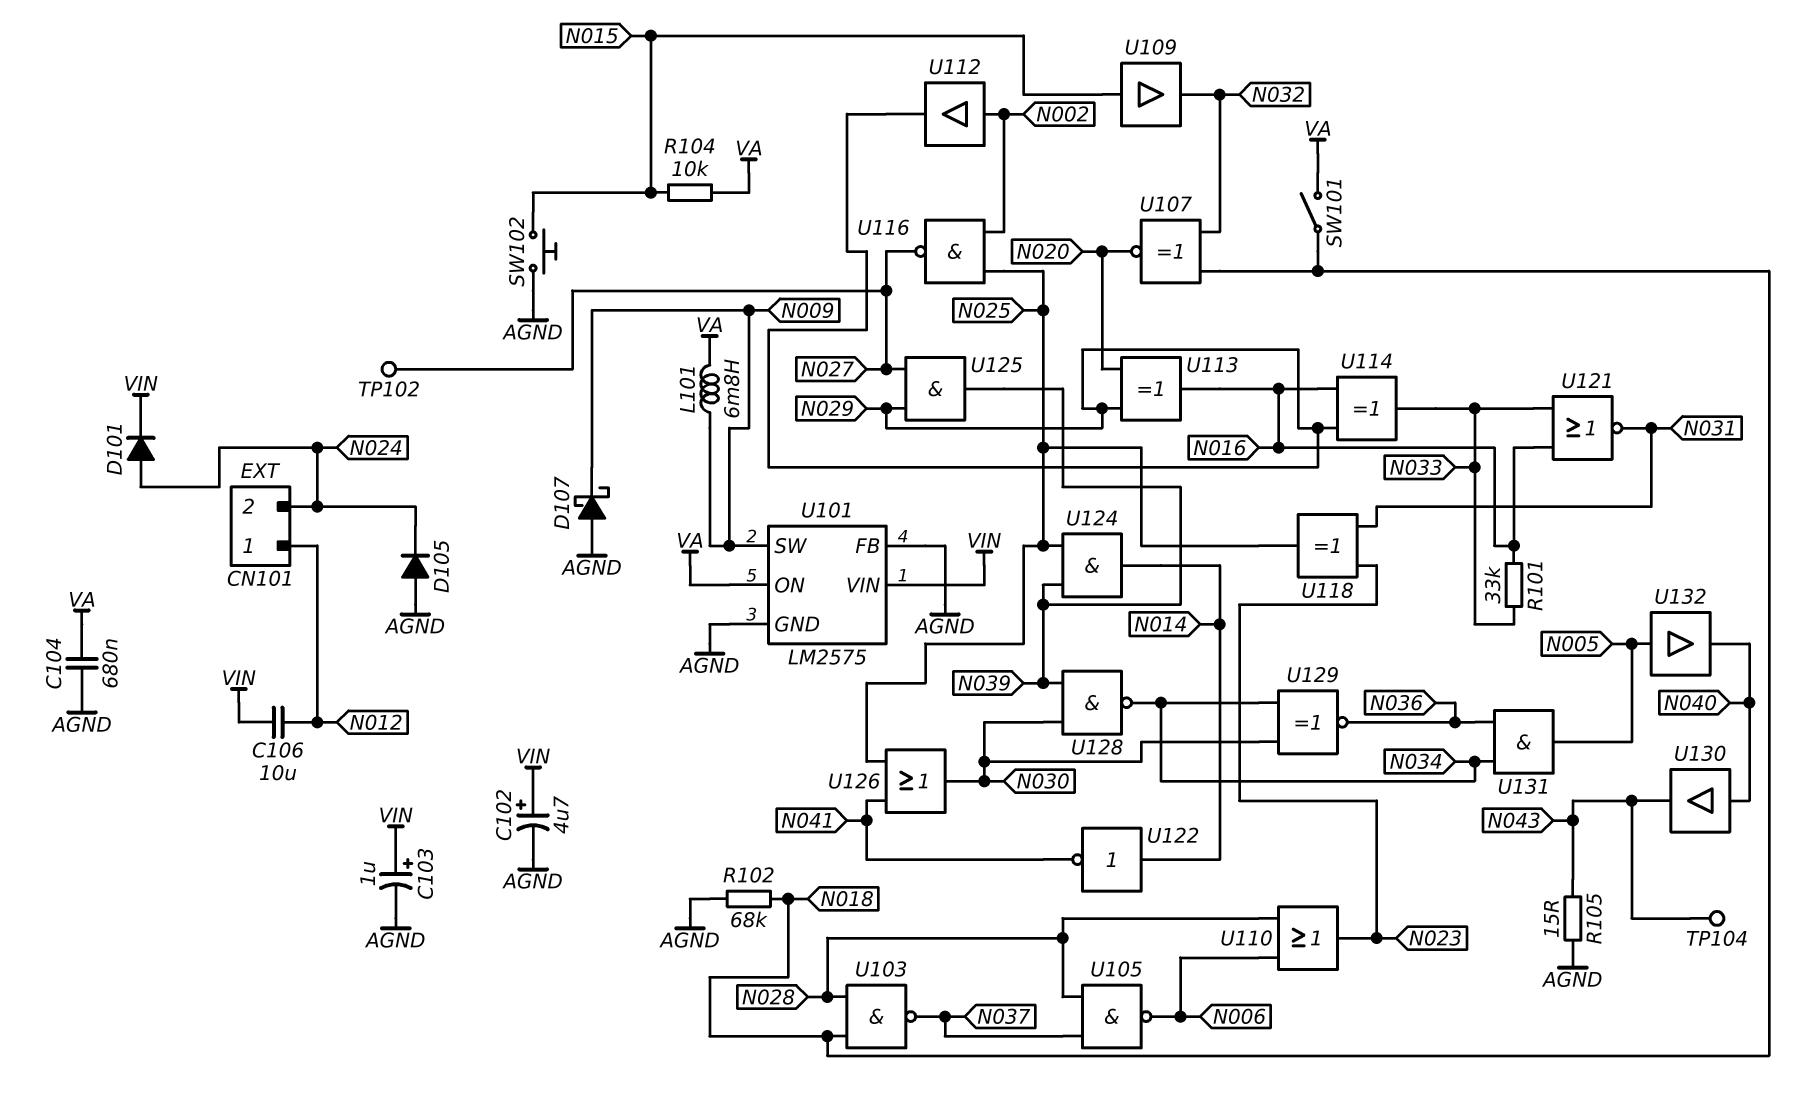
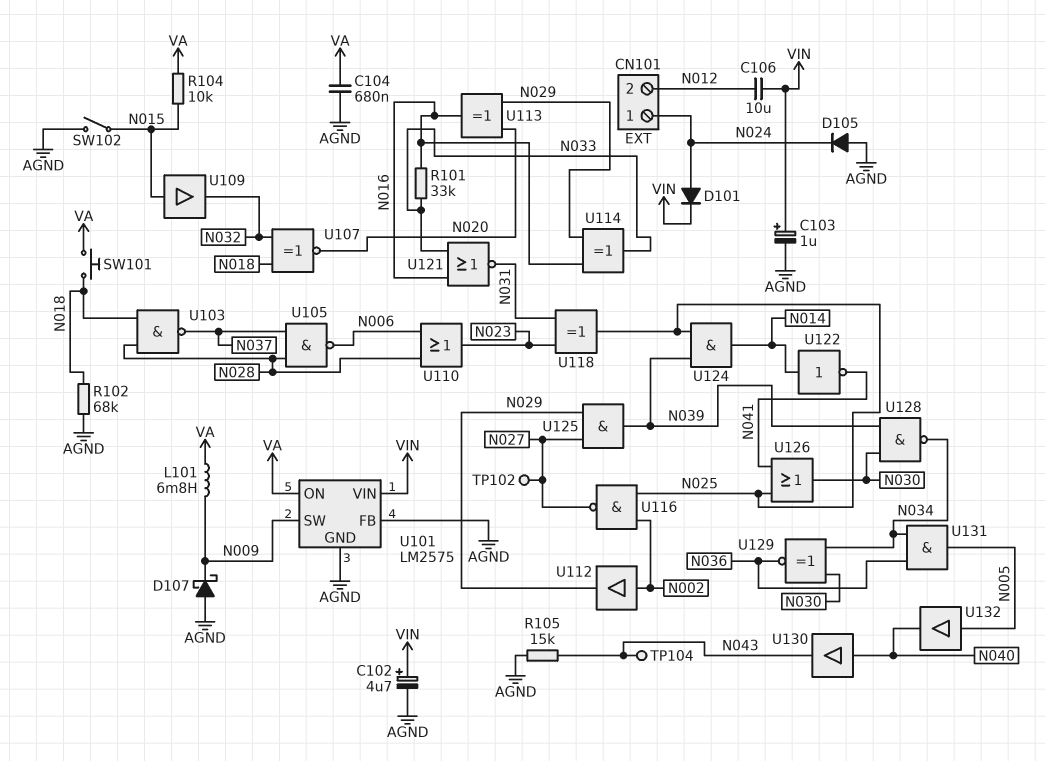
CN101 pin 1: N012 -> N024
CN101 pin 2: N024 -> N012
R105: 15 (AGND, N043) -> 15k (AGND, N043)
SW101: switch (N018, VA) -> button (N018, VA)
SW102: button (AGND, N015) -> switch (AGND, N015)

